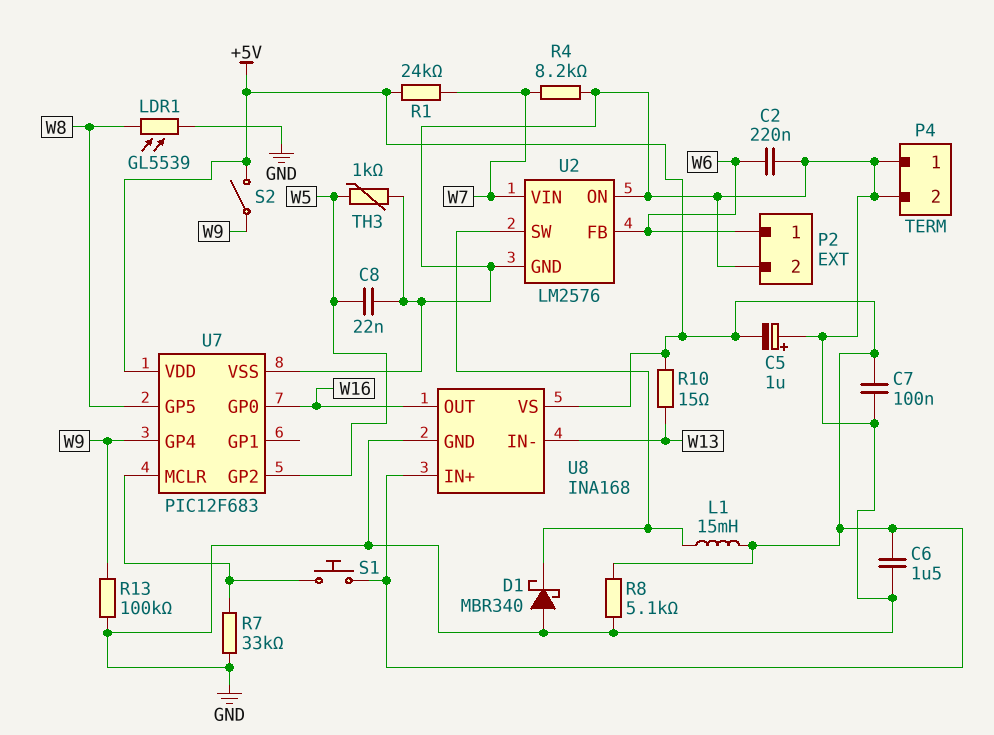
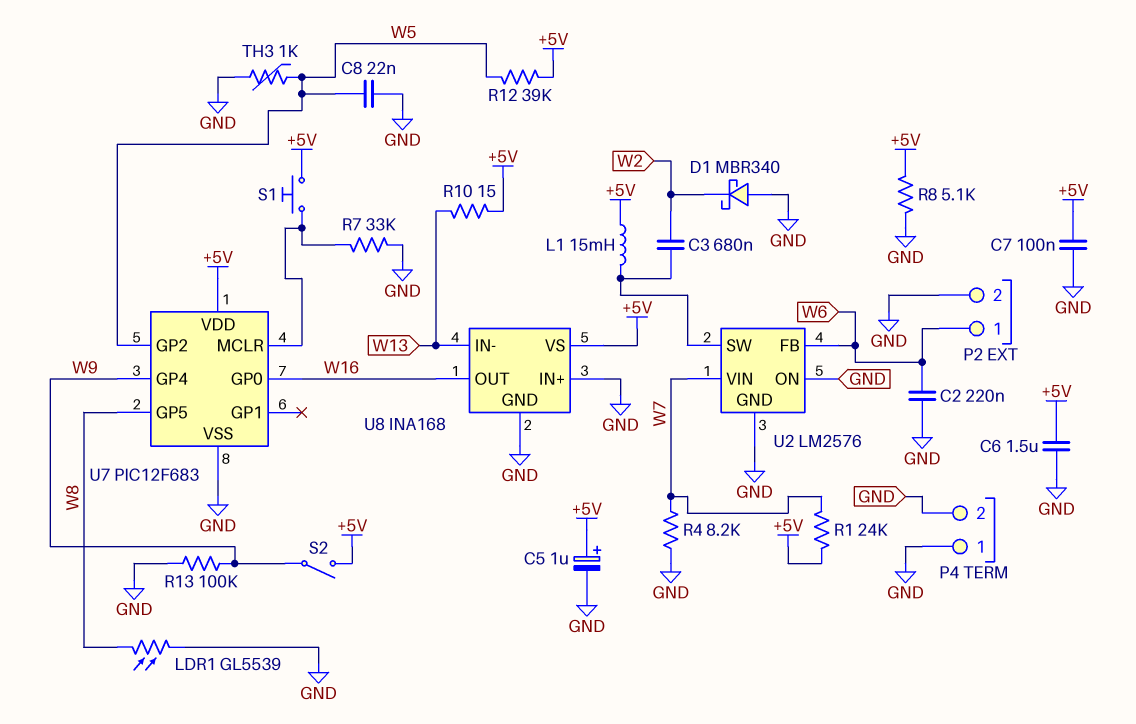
C3: none -> 680nF (U2/SW, W2)
C5: 1uF (plus GND, minus +5V) -> 1uF (plus +5V, minus GND)
D1: schottky MBR340 (A GND, K U2/SW) -> schottky MBR340 (A GND, K W2)
R12: none -> 39k (+5V, W5)
U8 pin IN+: +5V -> GND

